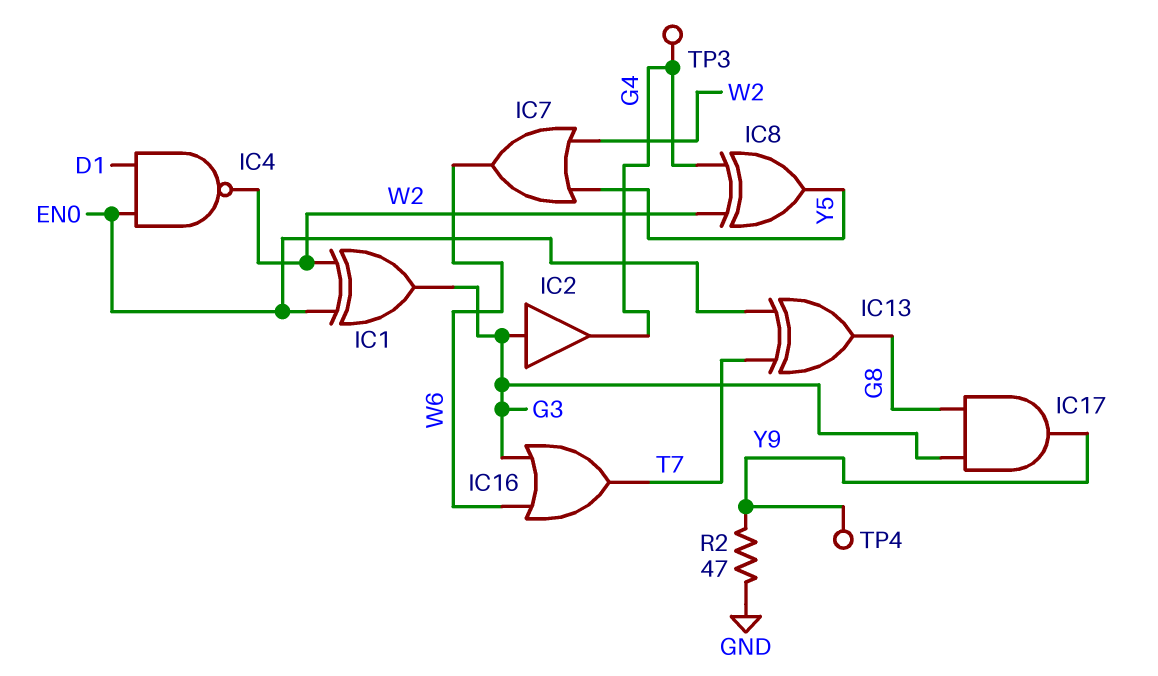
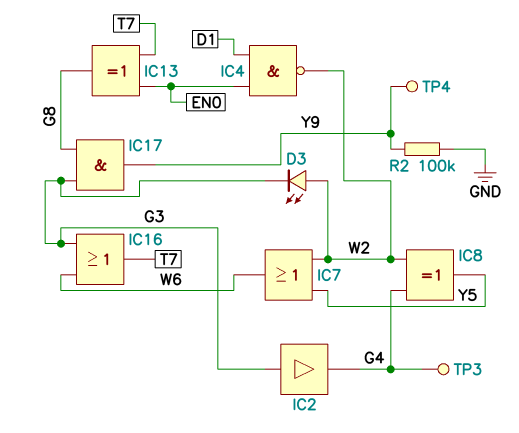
D3: none -> LED (A W2, K G3)
IC1: XOR (in EN0, in W2, out G3) -> none
R2: 47 (GND, Y9) -> 100k (GND, Y9)

